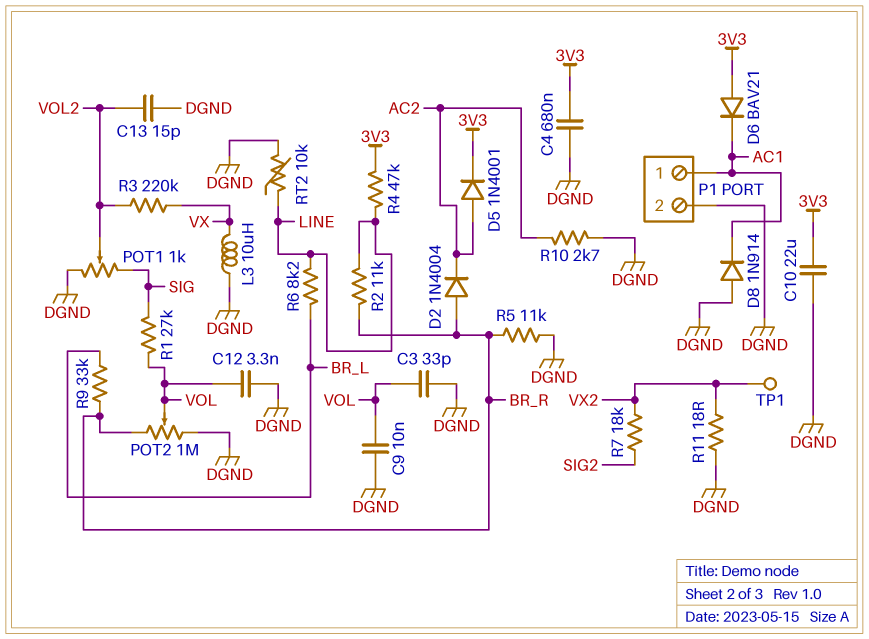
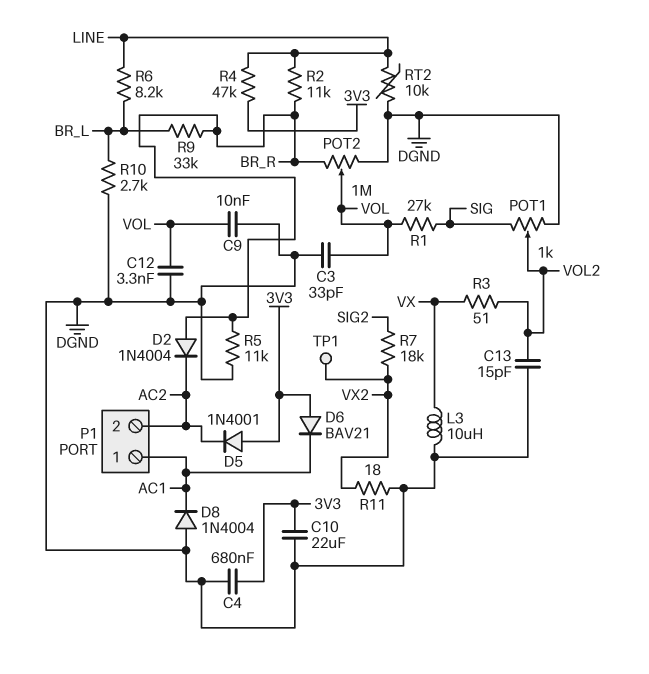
D5: diode 1N4001 (A AC2, K 3V3) -> diode 1N4001 (A 3V3, K AC2)
D8: diode 1N914 (A DGND, K AC1) -> diode 1N4004 (A DGND, K AC1)
P1 pin 2: DGND -> AC2
R3: 220k (VOL2, VX) -> 51 (VOL2, VX)
R10: 2.7k (AC2, DGND) -> 2.7k (BR_L, DGND)

